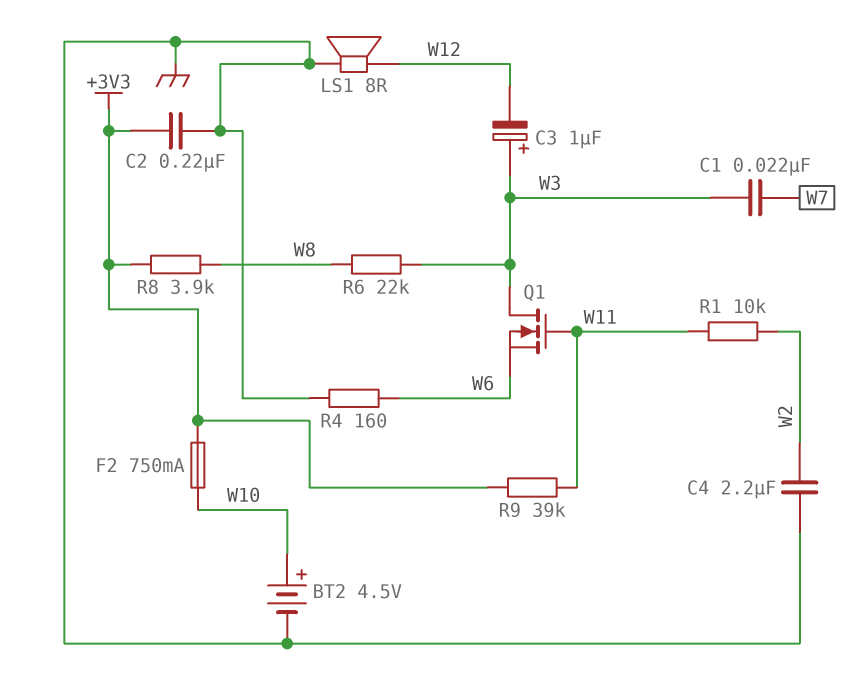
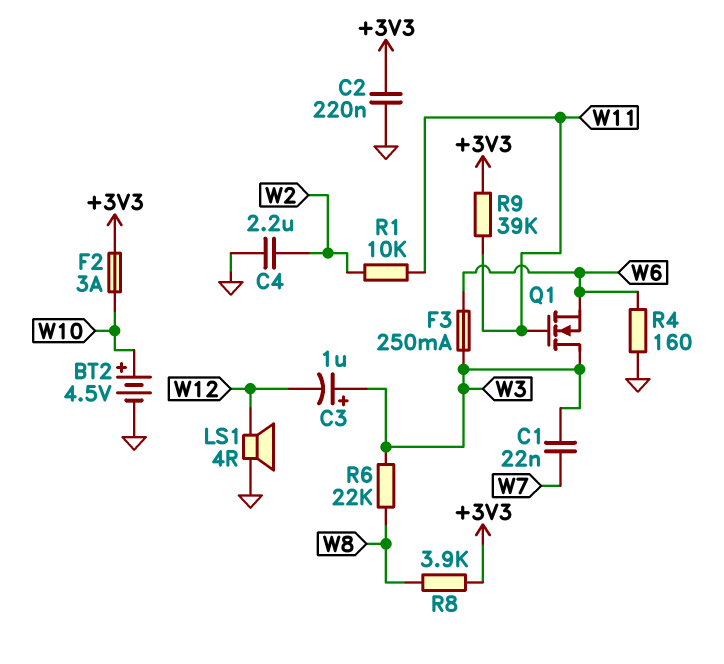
F2: 750mA (+3V3, W10) -> 3A (+3V3, W10)
F3: none -> 250mA (W3, W6)
LS1: speaker 8R (GND, W12) -> speaker 4R (GND, W12)

